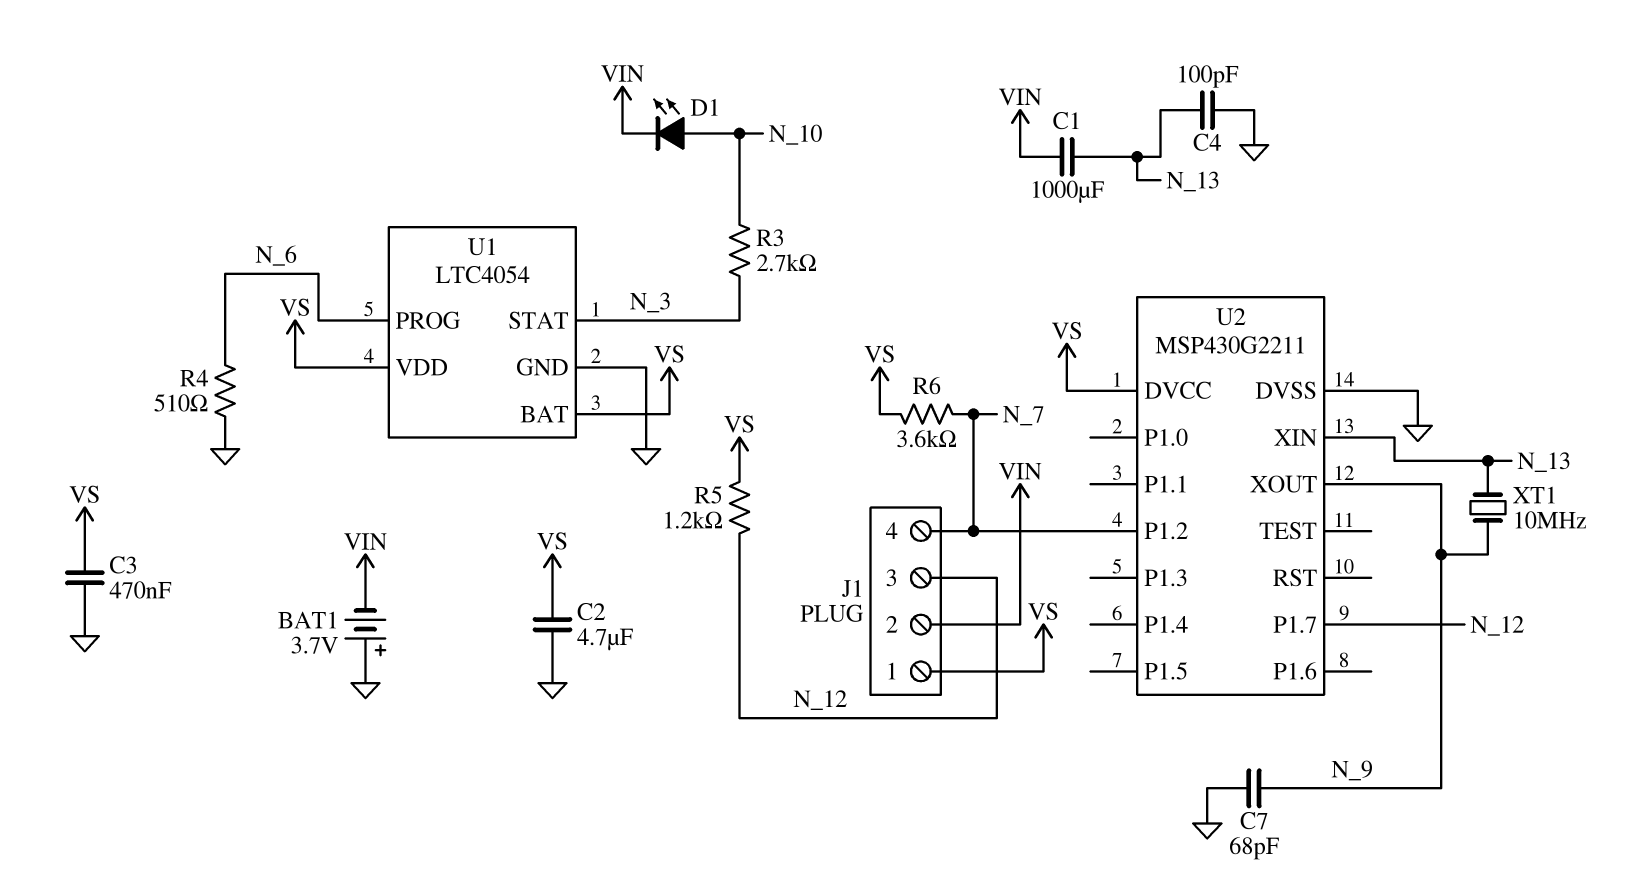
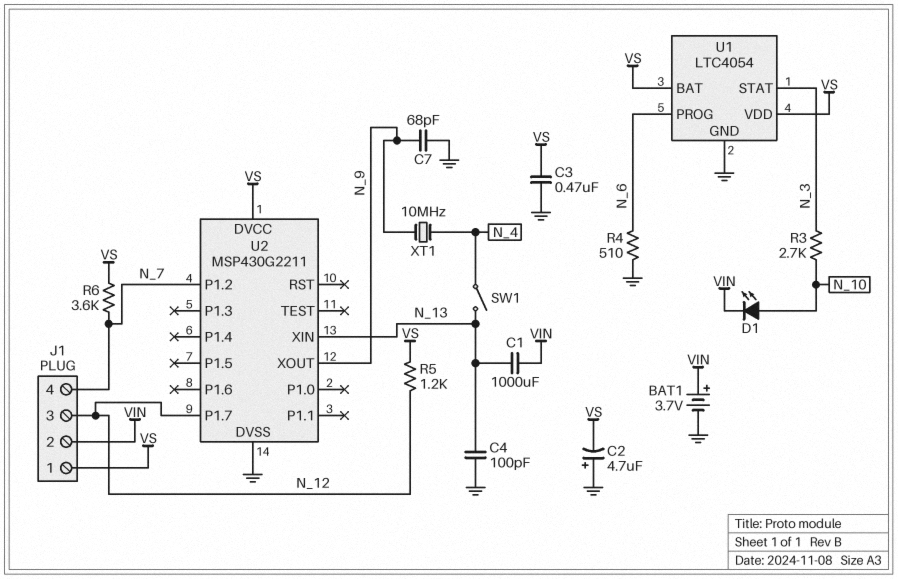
BAT1: 3.7V (plus GND, minus VIN) -> 3.7V (plus VIN, minus GND)
C2: 4.7uF (GND, VS) -> 4.7uF (plus GND, minus VS)
SW1: none -> switch (N_4, N_13)
XT1: 10MHz (N_9, N_13) -> 10MHz (N_4, N_9)

